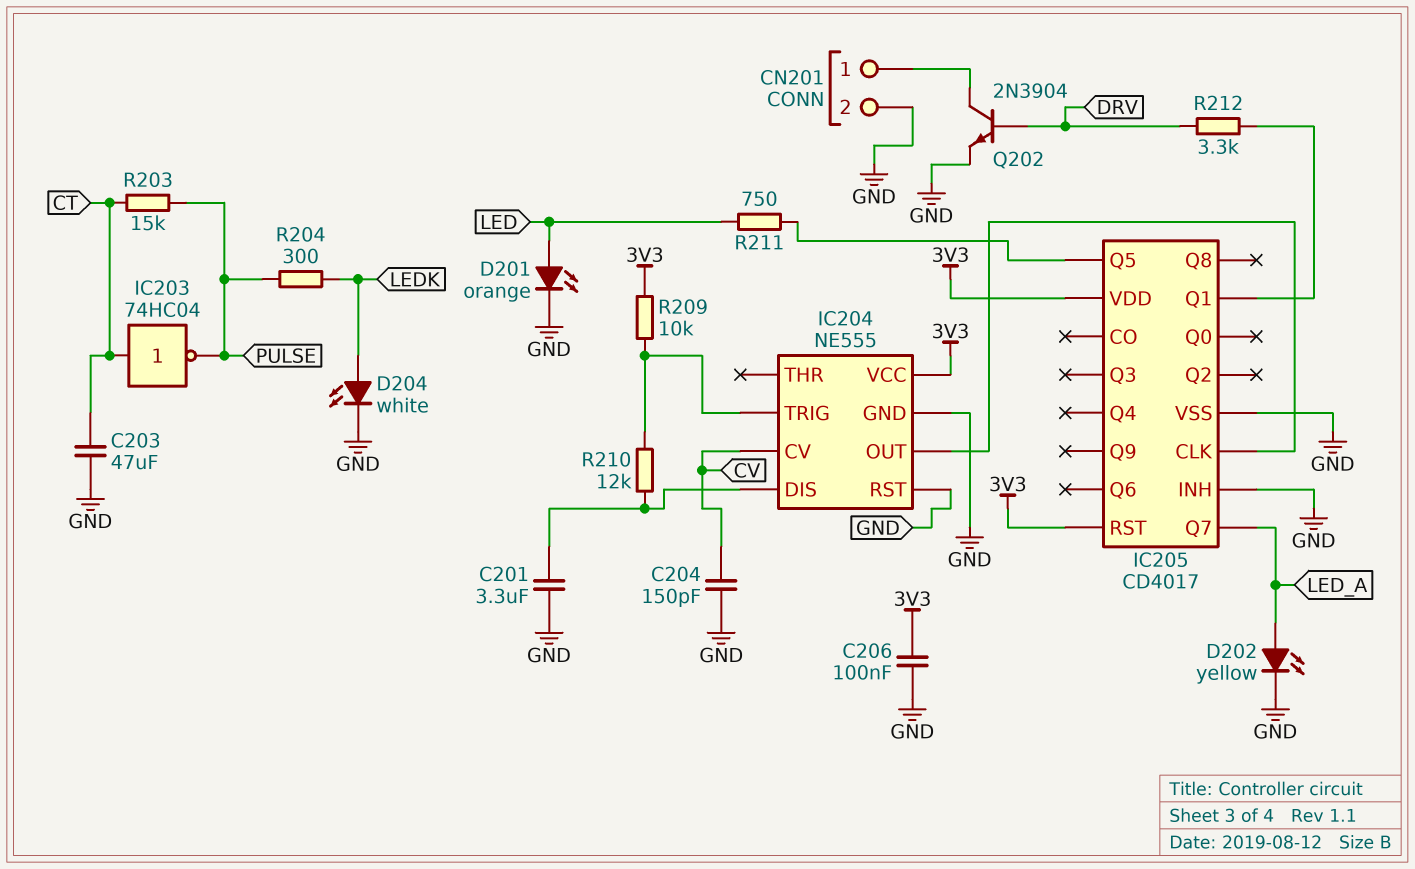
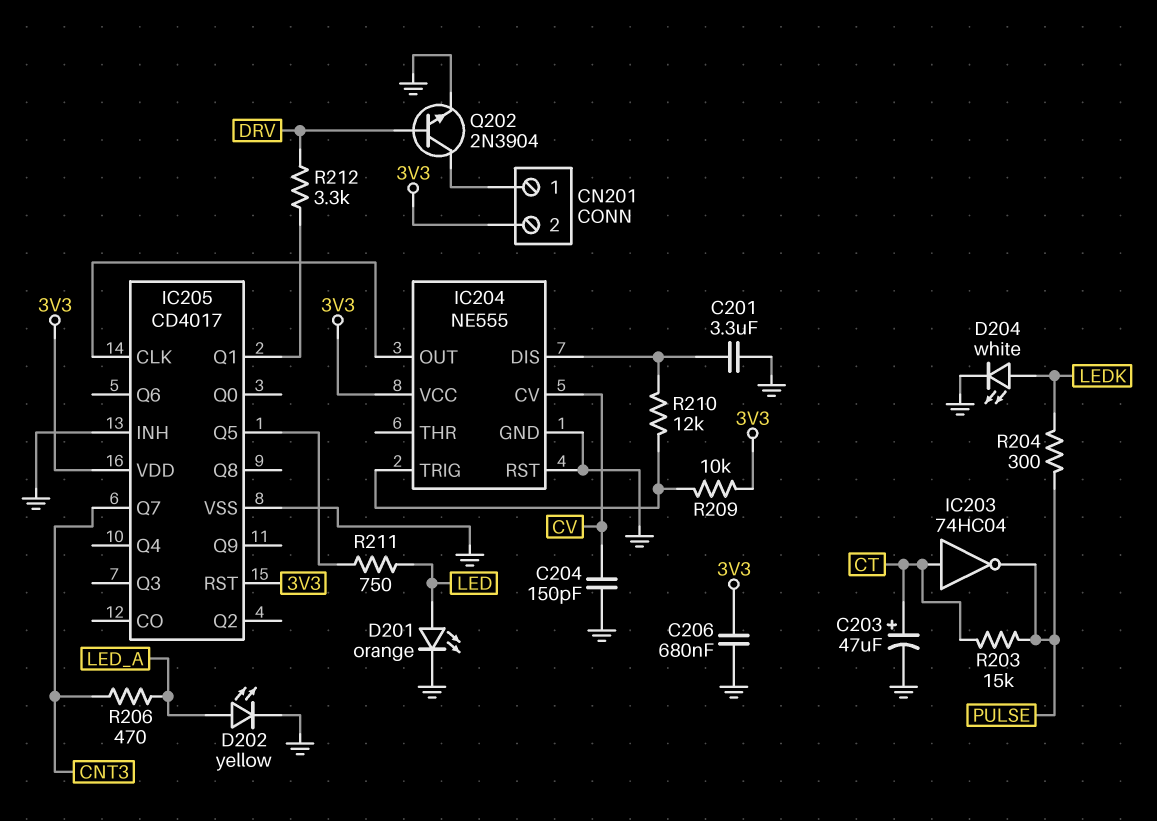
C203: 47uF (CT, GND) -> 47uF (plus CT, minus GND)
C206: 100nF (3V3, GND) -> 680nF (3V3, GND)
CN201 pin 2: GND -> 3V3
IC205 pin Q7: LED_A -> CNT3
R206: none -> 470 (CNT3, LED_A)

